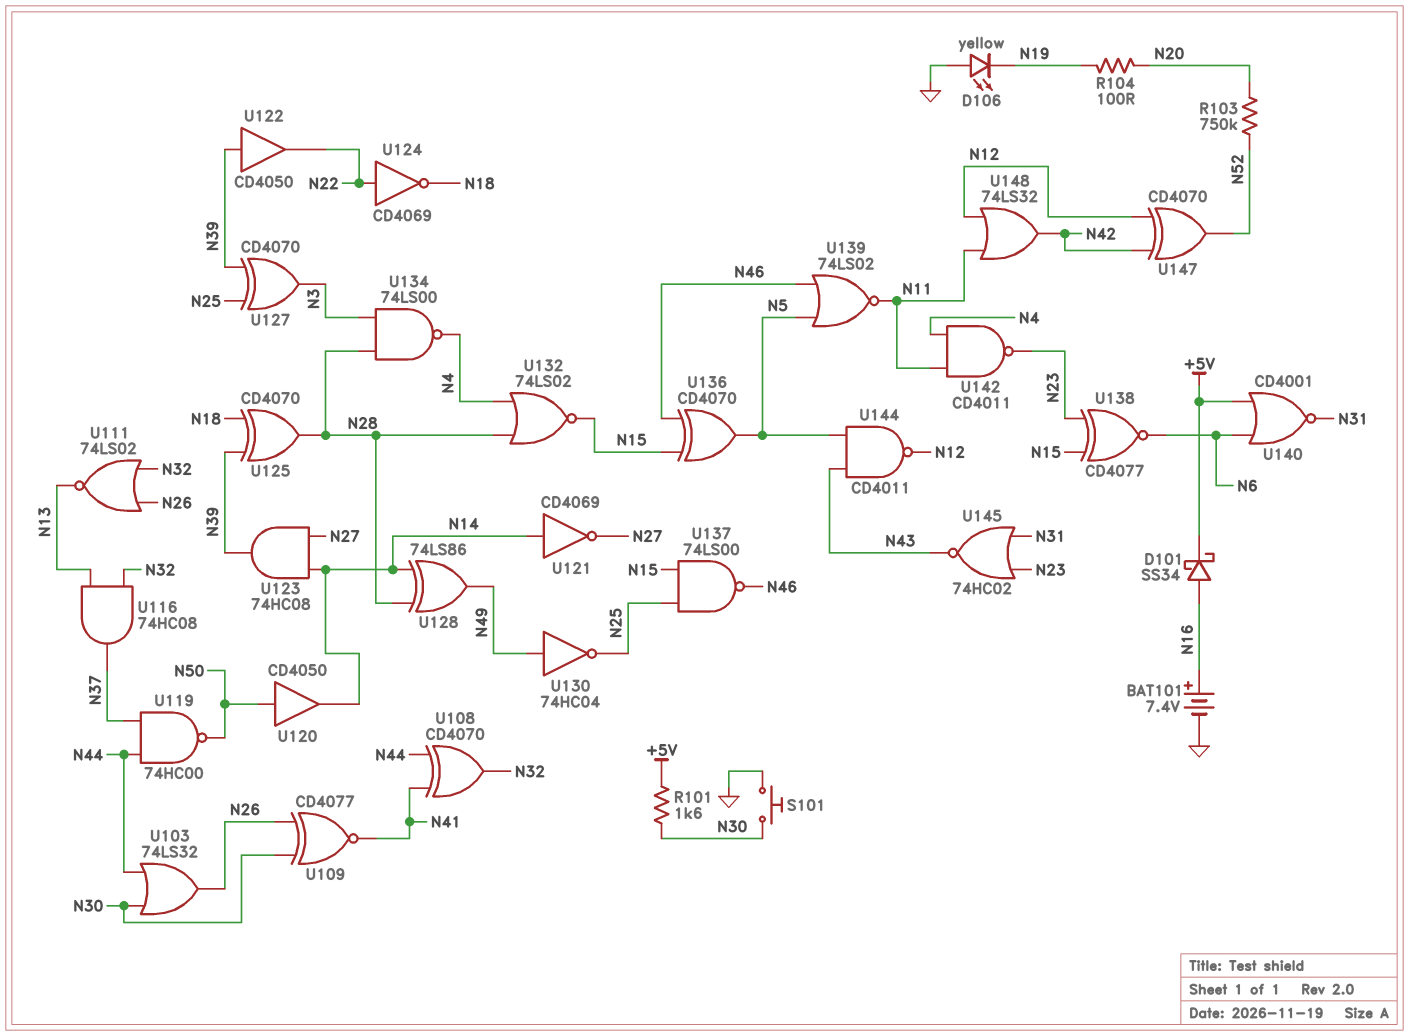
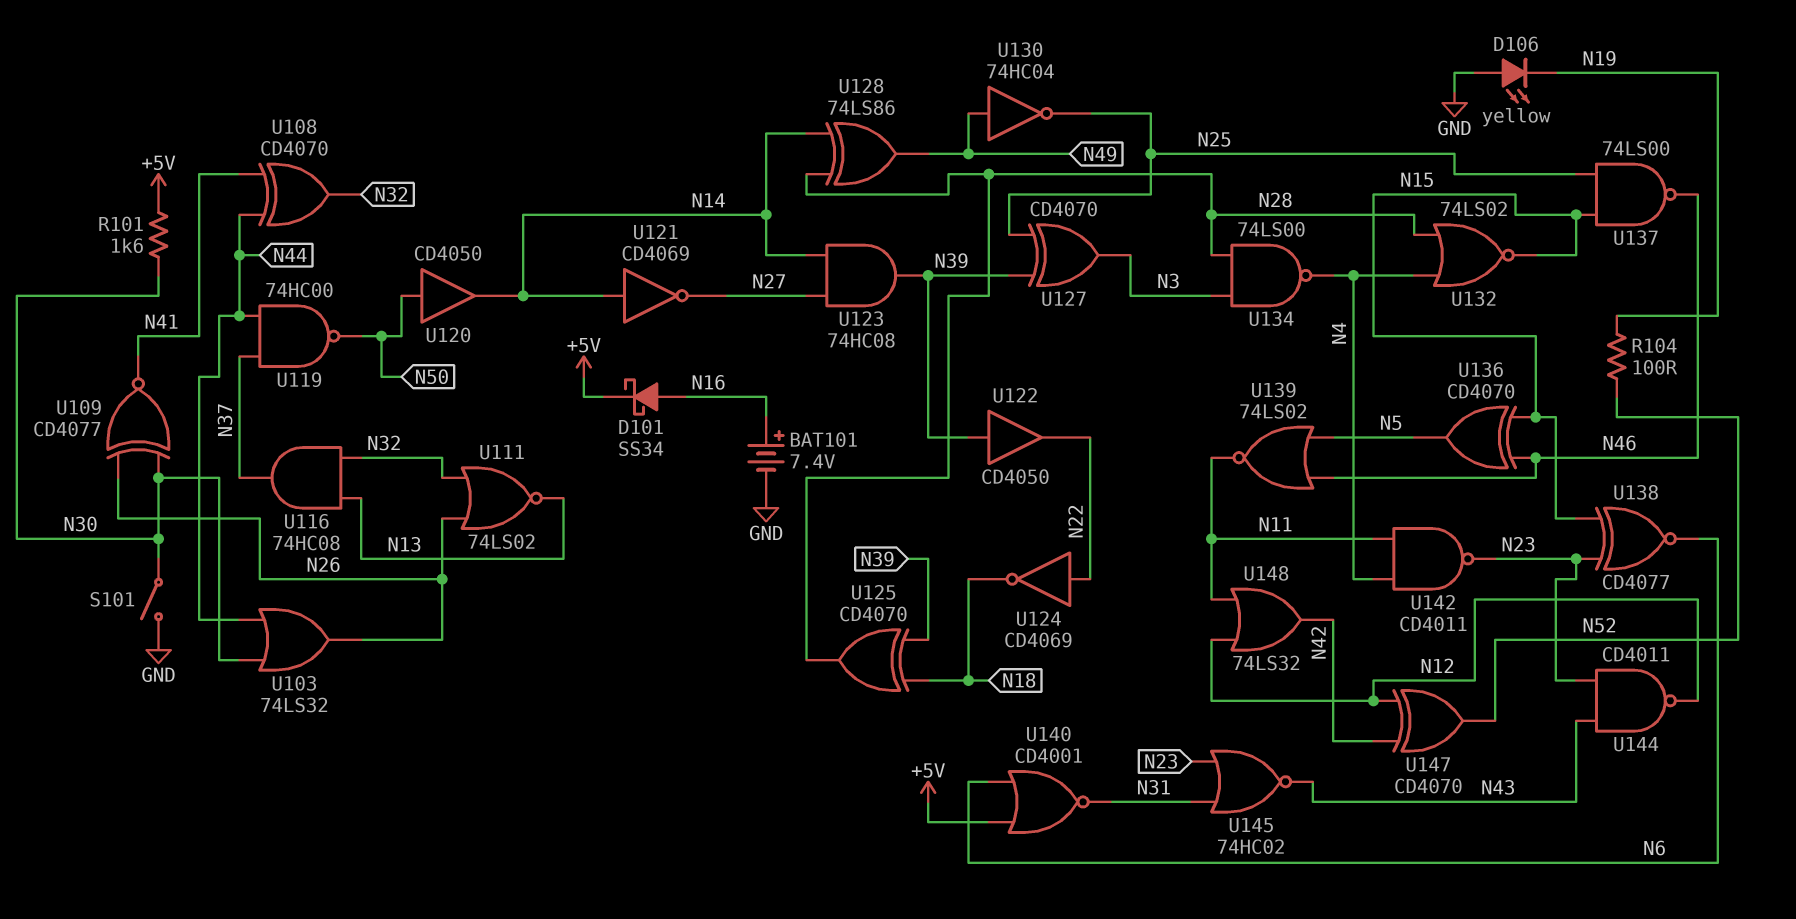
R103: 750k (N20, N52) -> none
R104: 100 (N19, N20) -> 100 (N19, N52)
S101: button (GND, N30) -> switch (GND, N30)
U144: NAND CD4011 (in N5, in N43, out N12) -> NAND CD4011 (in N23, in N43, out N12)

